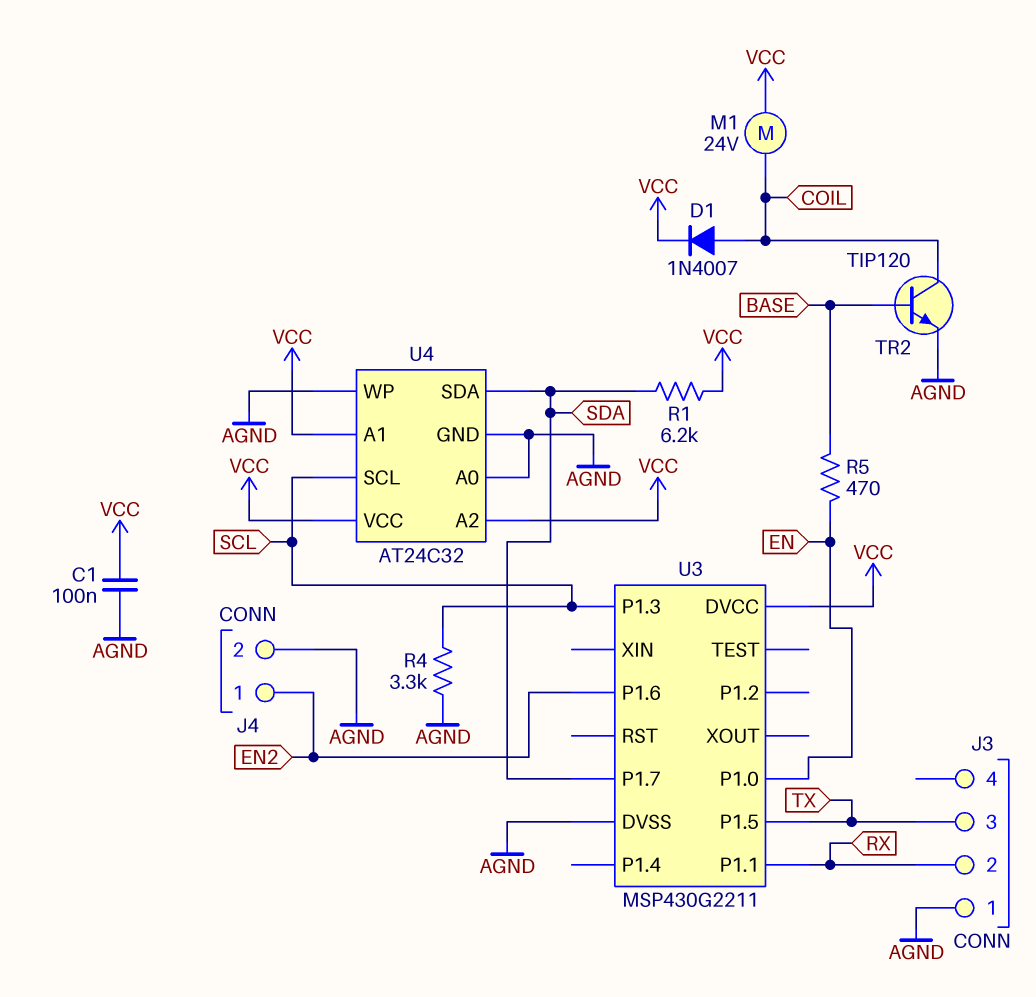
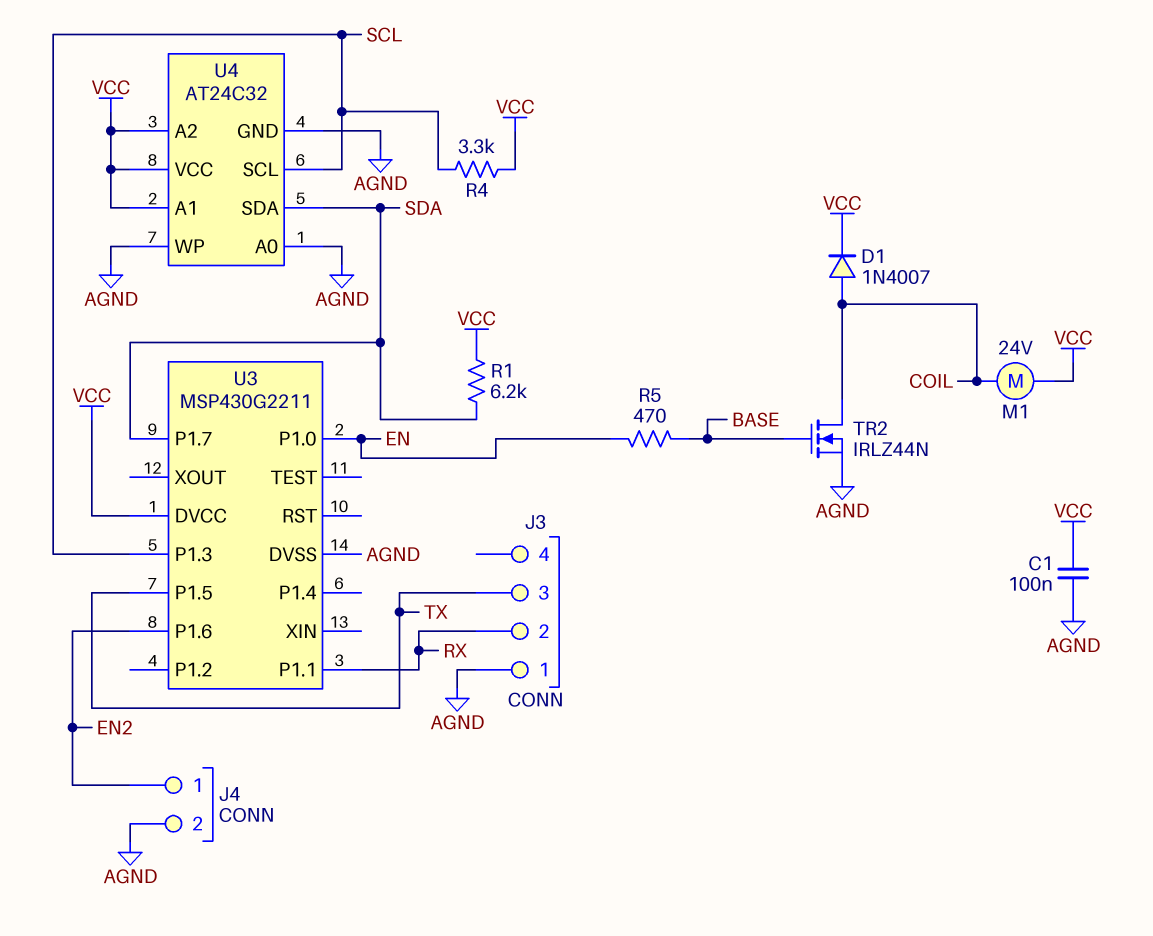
R4: 3.3k (AGND, SCL) -> 3.3k (SCL, VCC)
TR2: NPN TIP120 (B BASE, C COIL, E AGND) -> NMOS IRLZ44N (G BASE, D COIL, S AGND)

